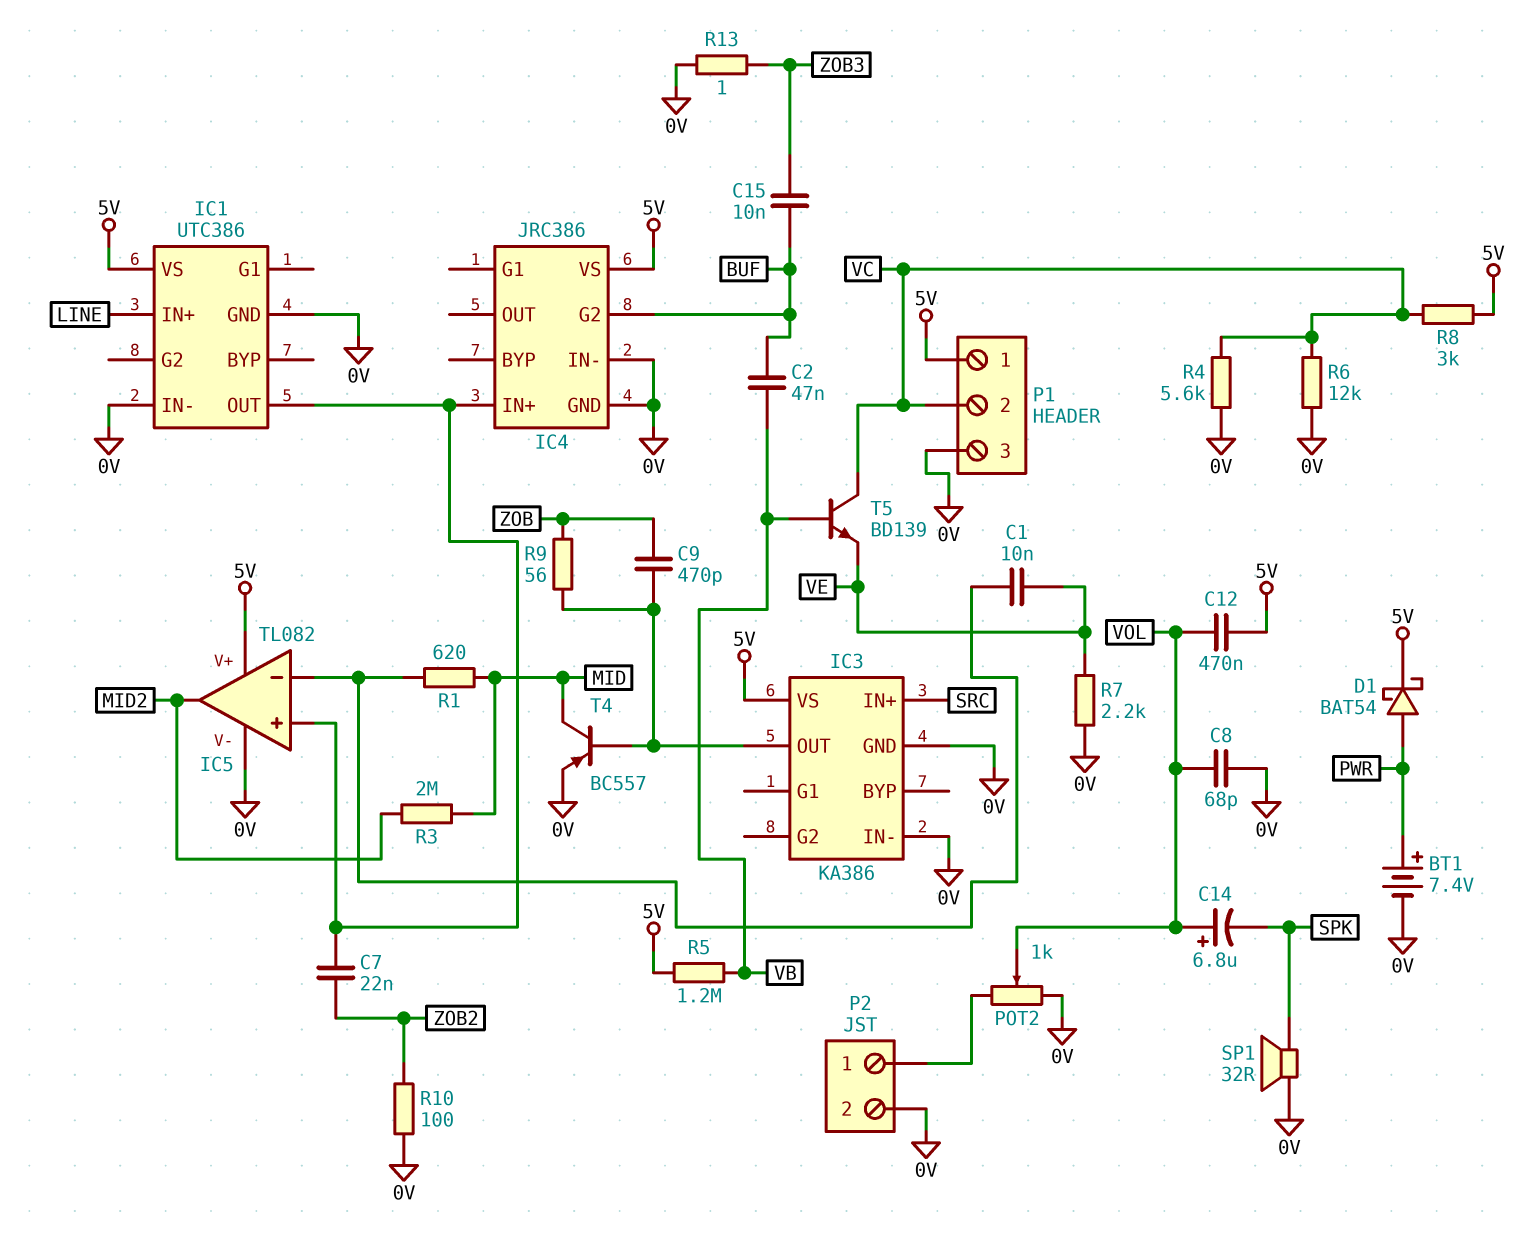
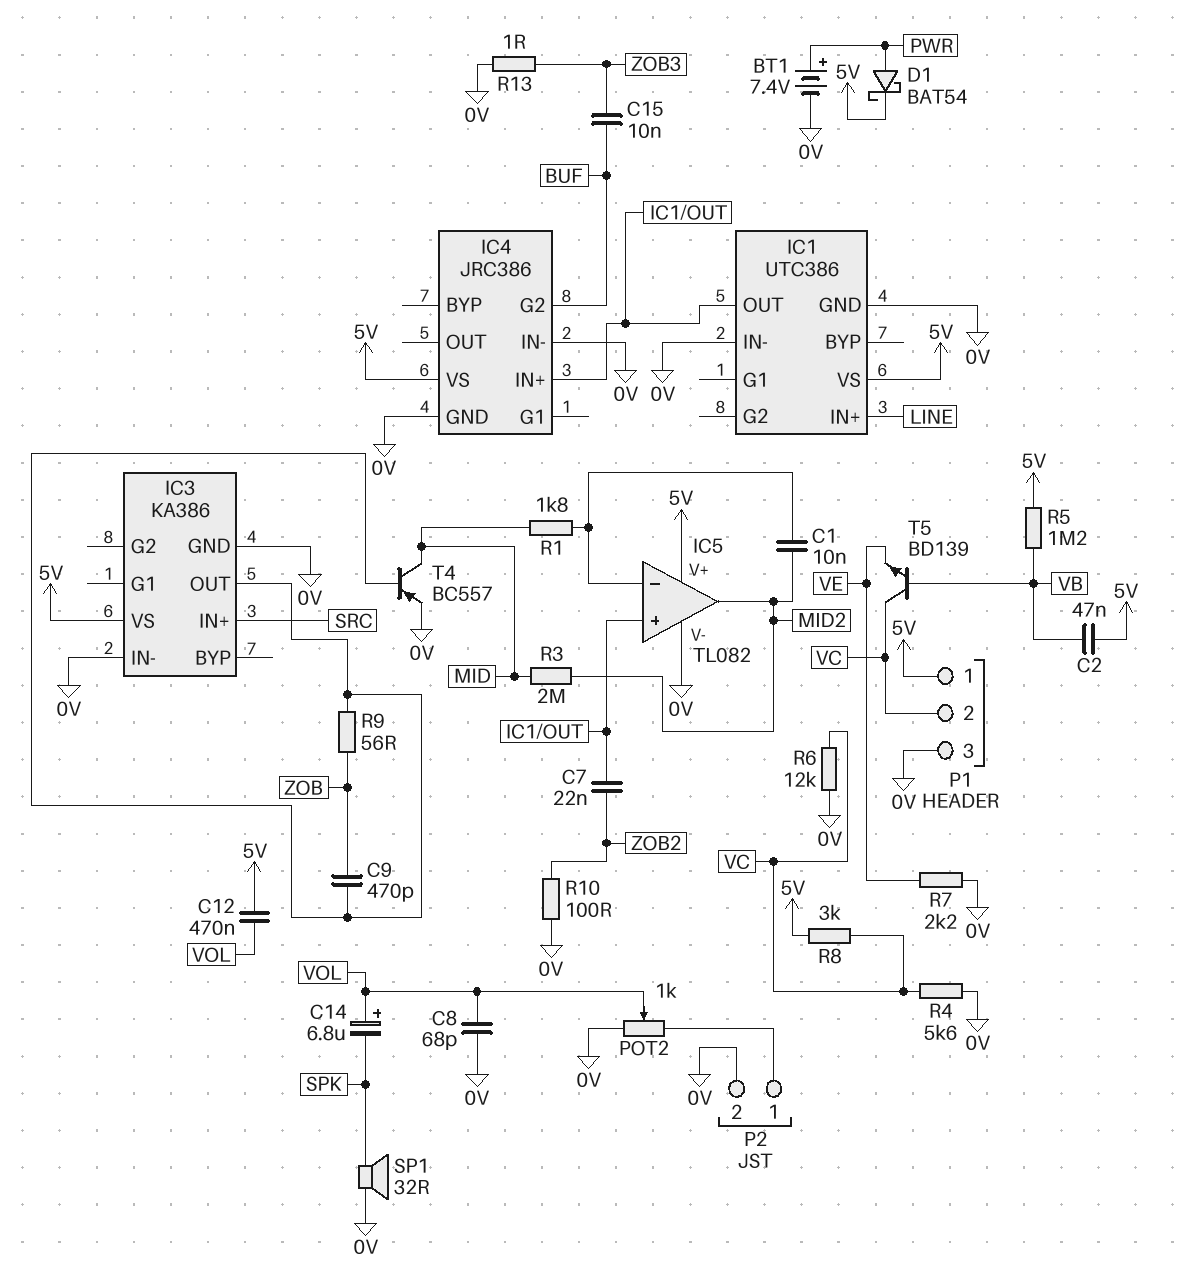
C1: 10nF (IC5/in-, VE) -> 10nF (IC5/in-, MID2)
C2: 47nF (BUF, VB) -> 47nF (5V, VB)
R1: 620 (IC5/in-, MID) -> 1.8k (IC5/in-, MID)

